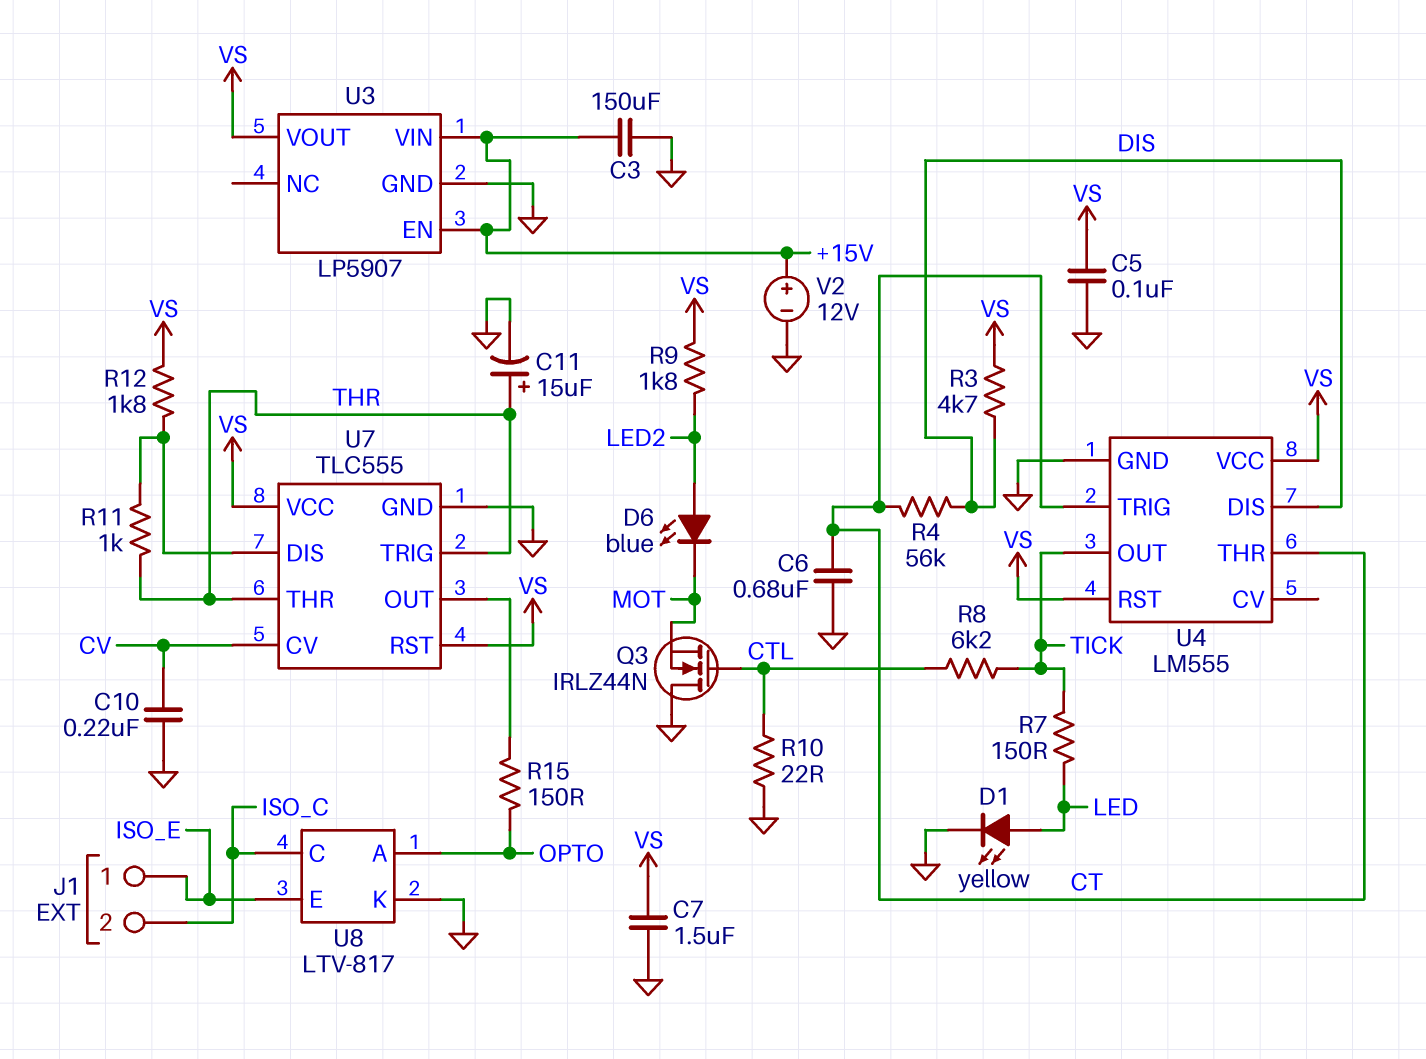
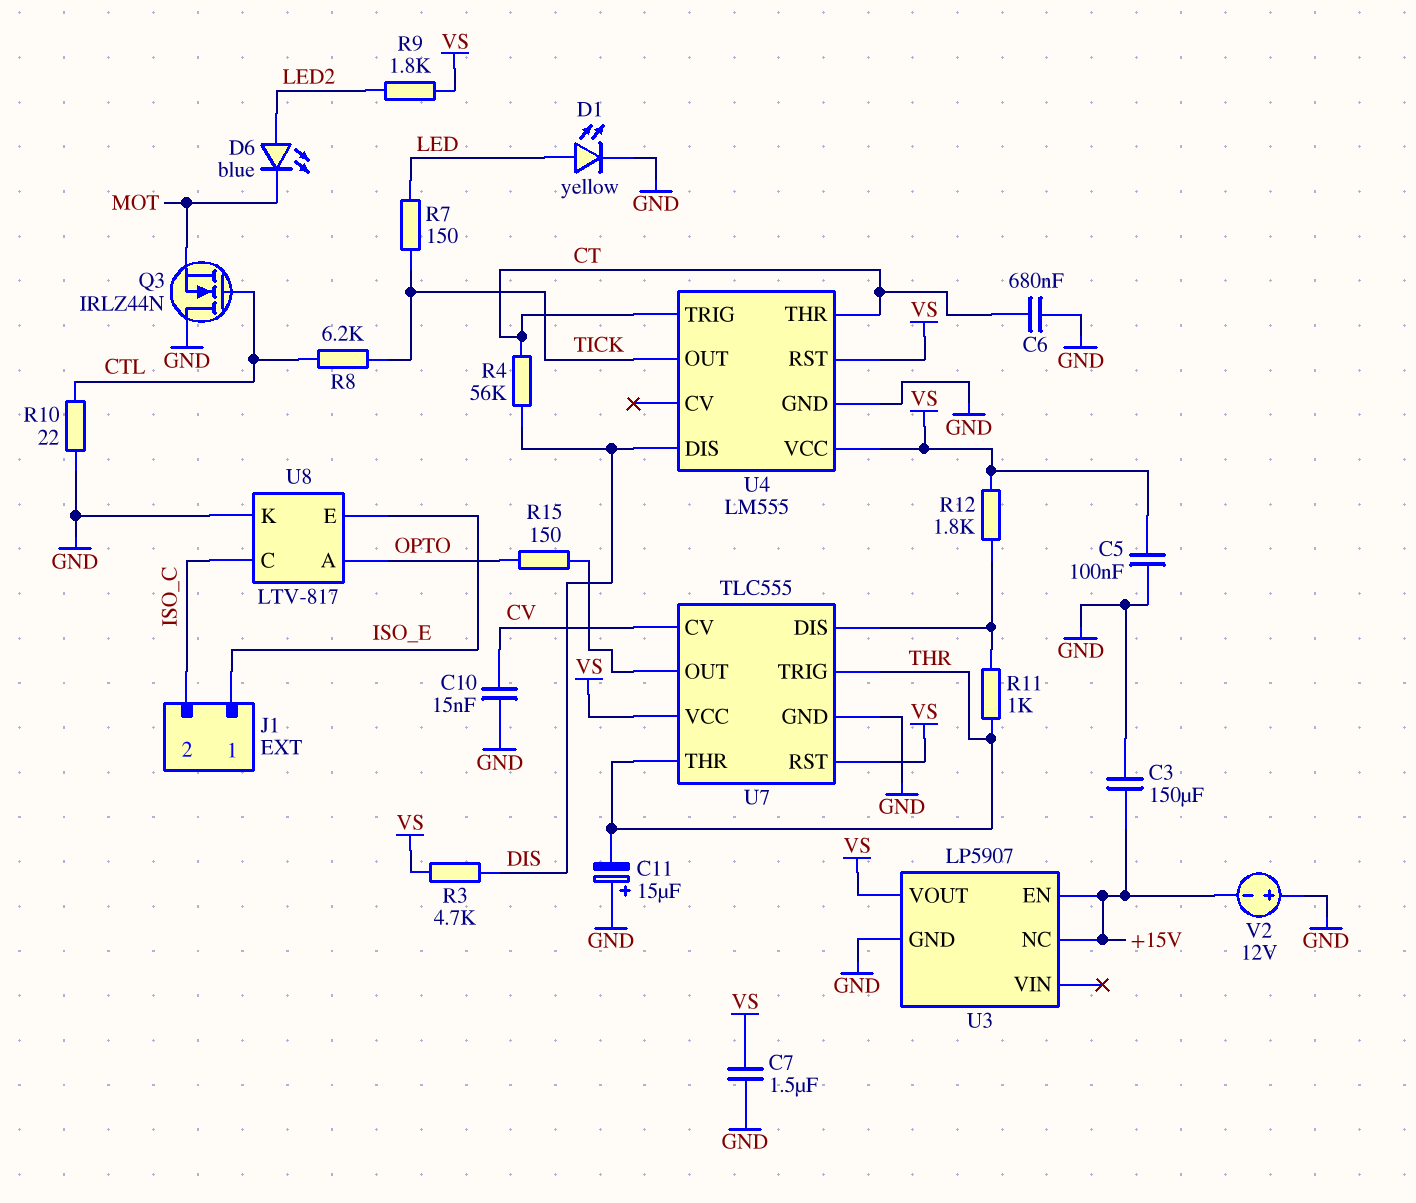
C10: 220nF (CV, GND) -> 15nF (CV, GND)
C11: 15uF (plus THR, minus GND) -> 15uF (plus GND, minus THR)
U3 pin NC: none -> +15V
U3 pin VIN: +15V -> none
V2: 12V (plus +15V, minus GND) -> 12V (plus GND, minus +15V)

